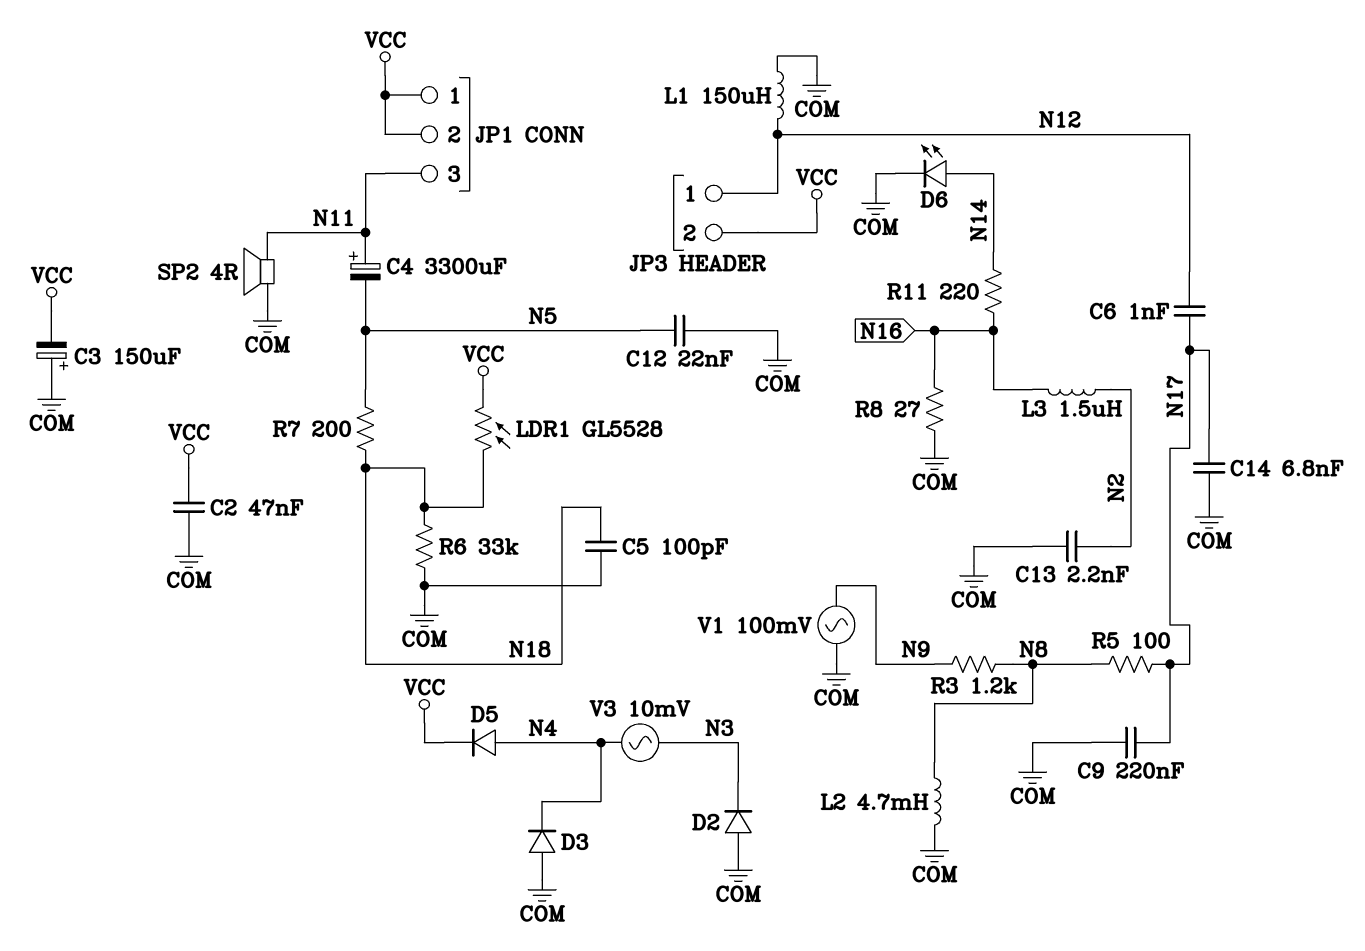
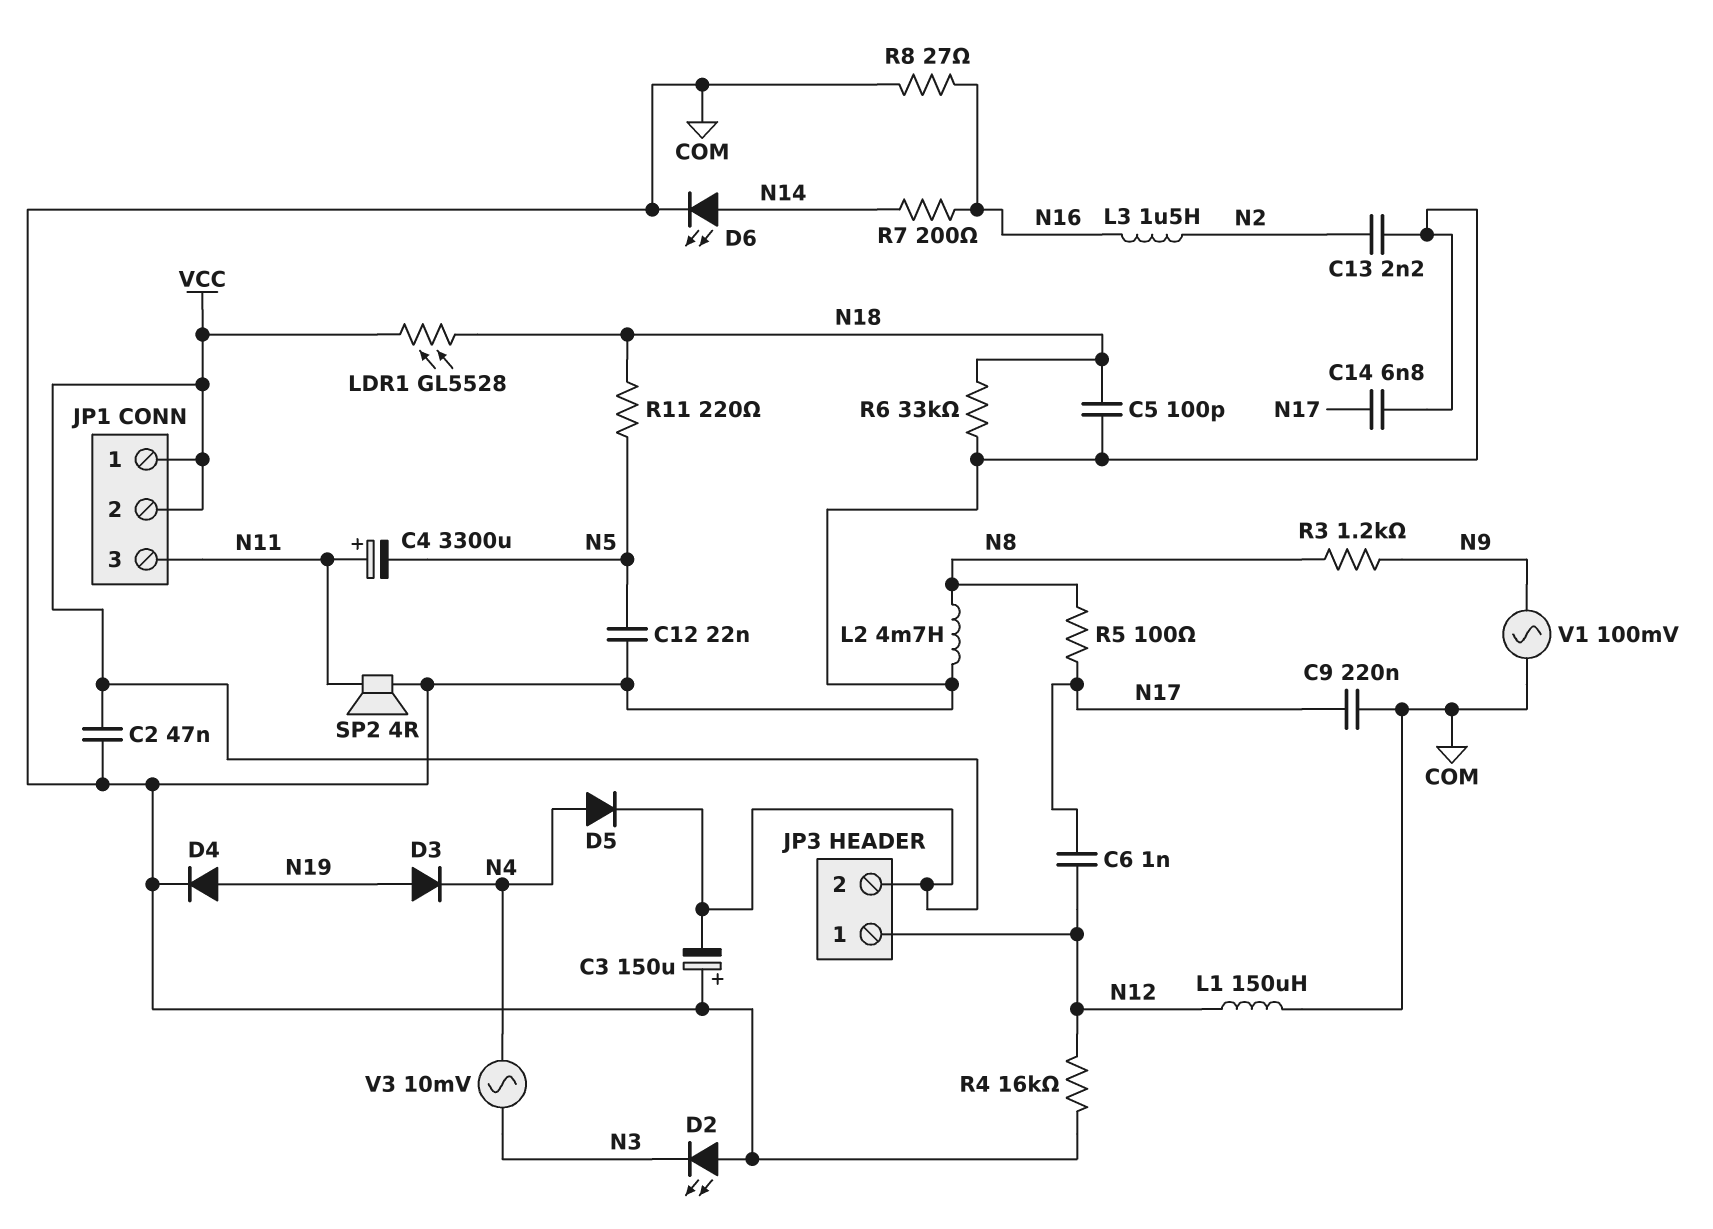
D2: diode (A COM, K N3) -> LED (A COM, K N3)
D3: diode (A COM, K N4) -> diode (A N19, K N4)
D4: none -> diode (A N19, K COM)
R4: none -> 16k (COM, N12)
R7: 200 (N5, N18) -> 200 (N14, N16)
R11: 220 (N14, N16) -> 220 (N5, N18)

